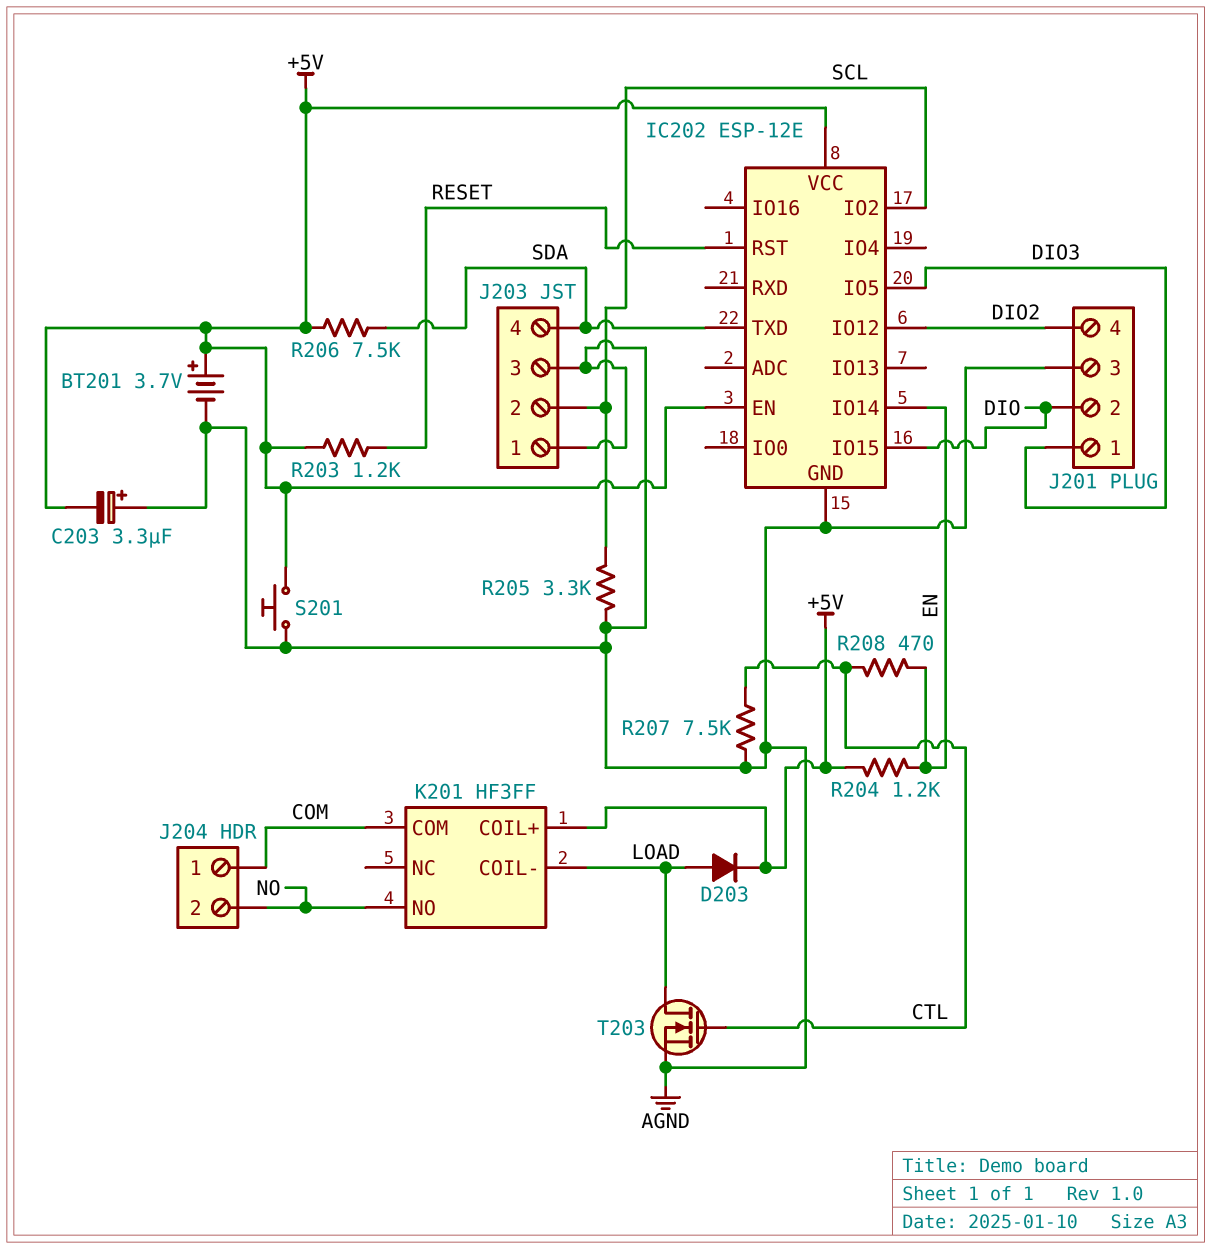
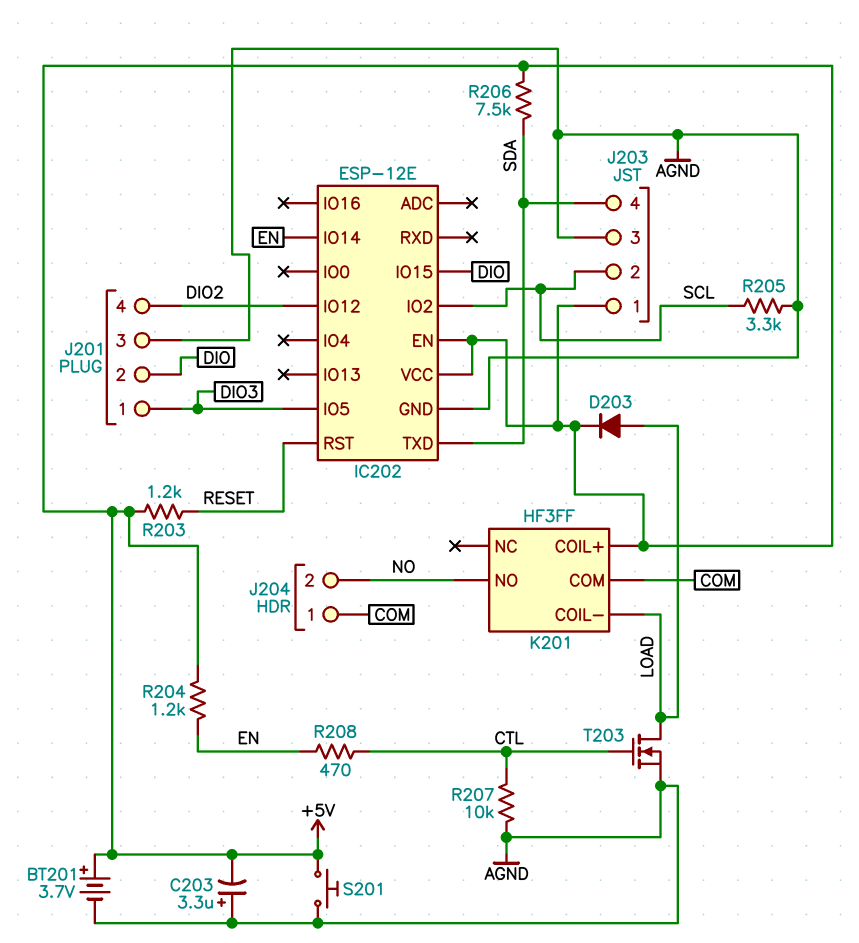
J203 pin 1: AGND -> +5V
R207: 7.5k (AGND, CTL) -> 10k (AGND, CTL)

